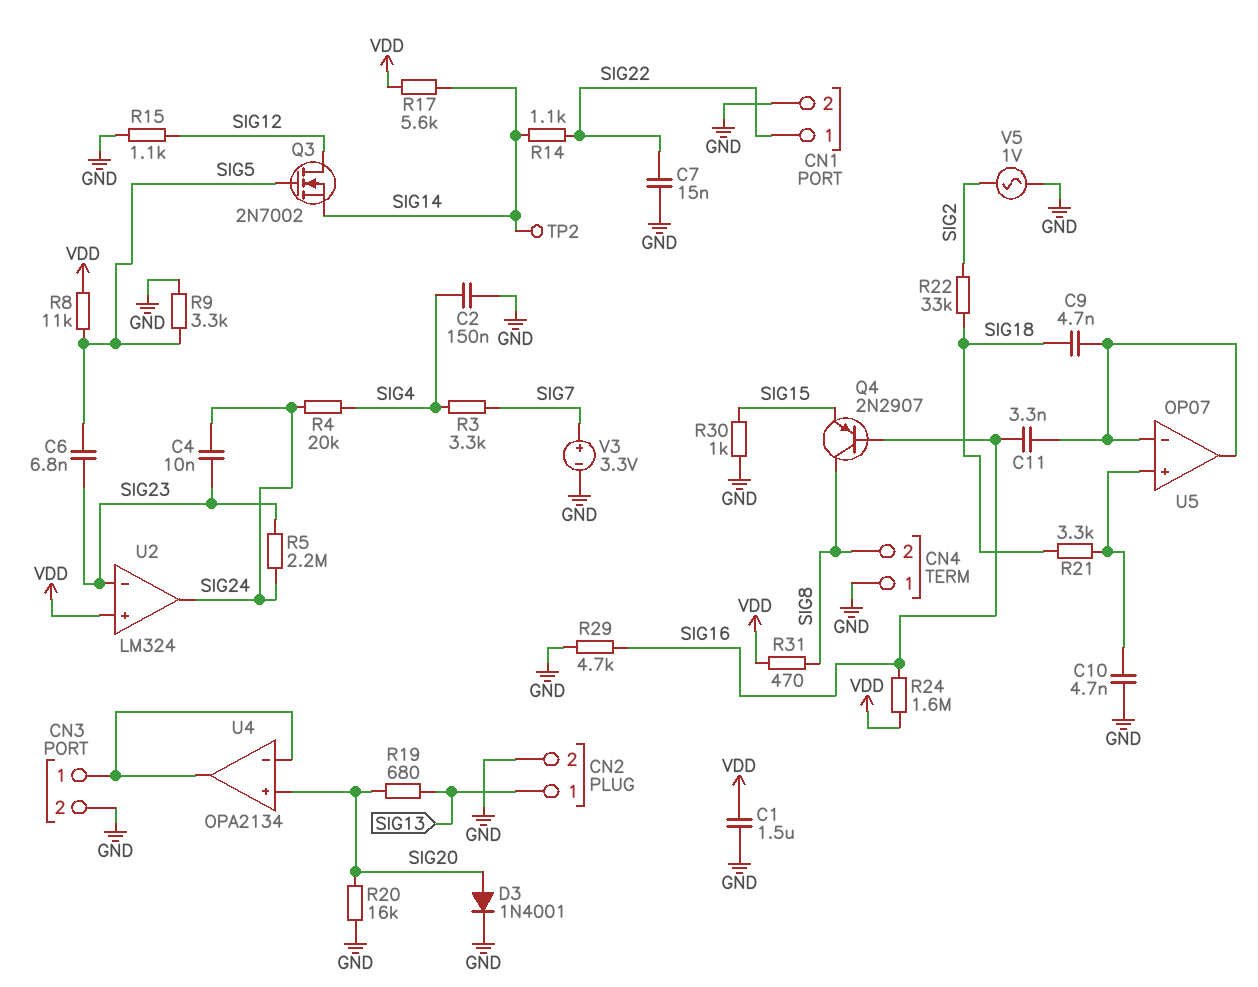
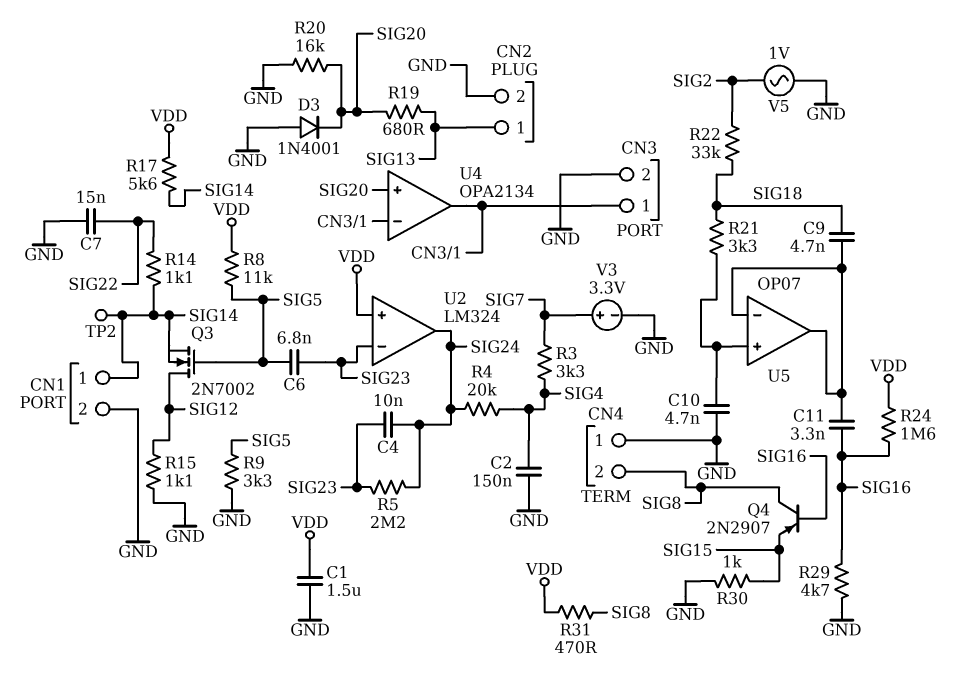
CN1 pin 1: SIG22 -> SIG14
D3: diode 1N4001 (A SIG20, K GND) -> diode 1N4001 (A GND, K SIG20)

